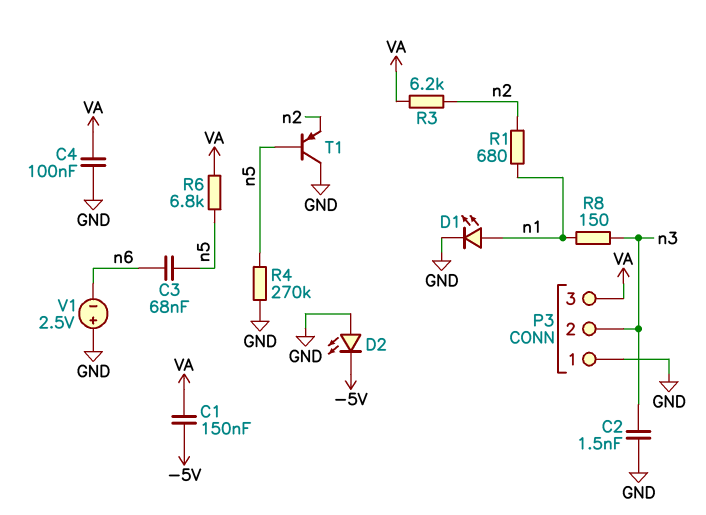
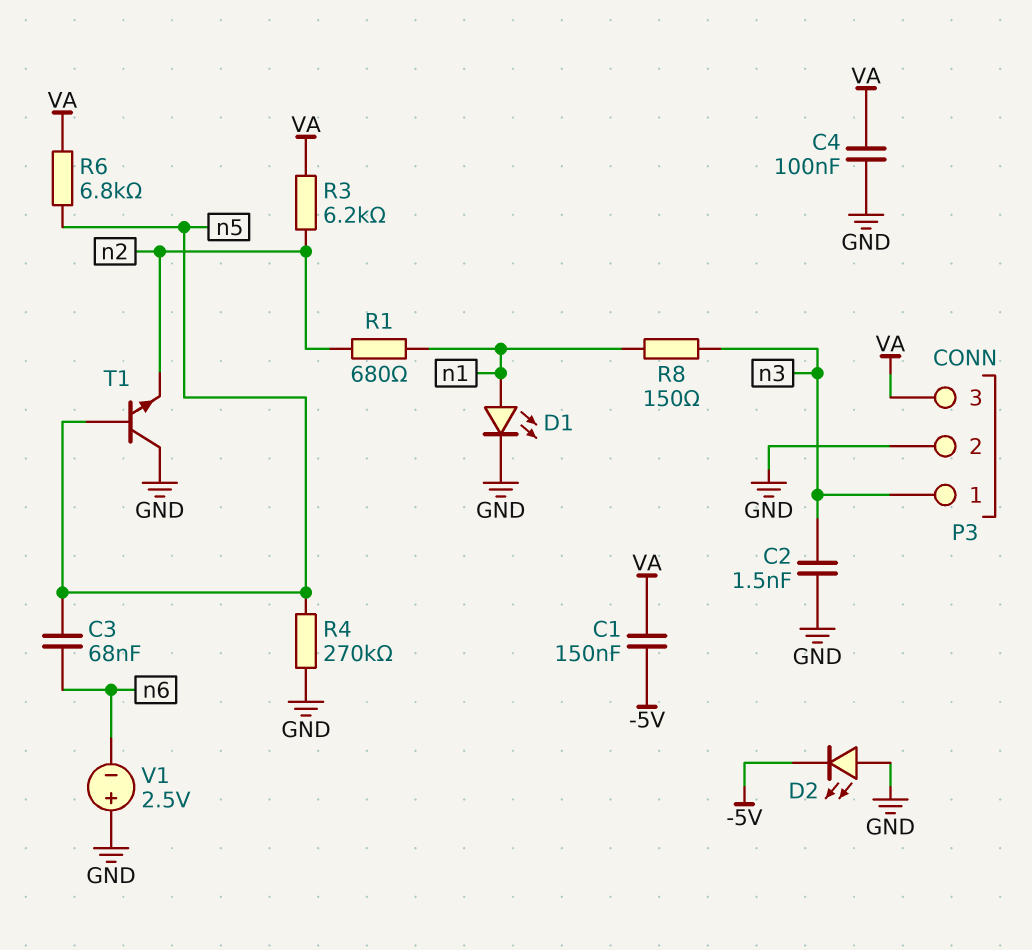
P3 pin 1: GND -> n3
P3 pin 2: n3 -> GND
T1: PNP (B n5, C GND, E n2) -> NPN (B n5, C GND, E n2)

